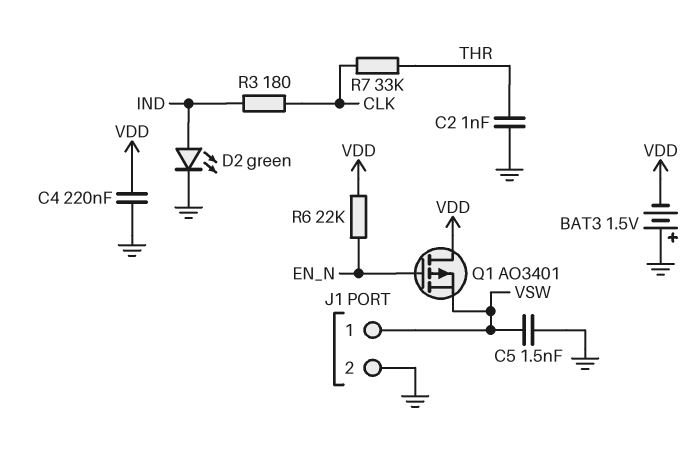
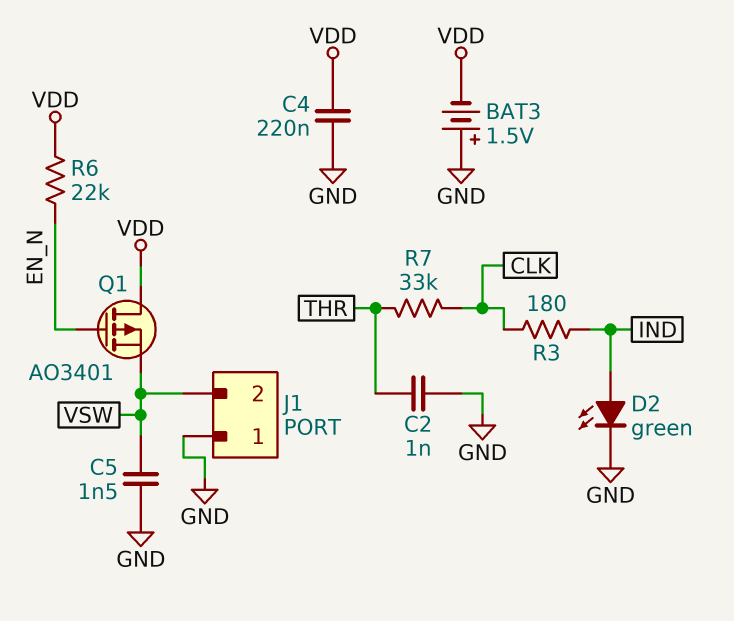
J1 pin 1: VSW -> GND
J1 pin 2: GND -> VSW

